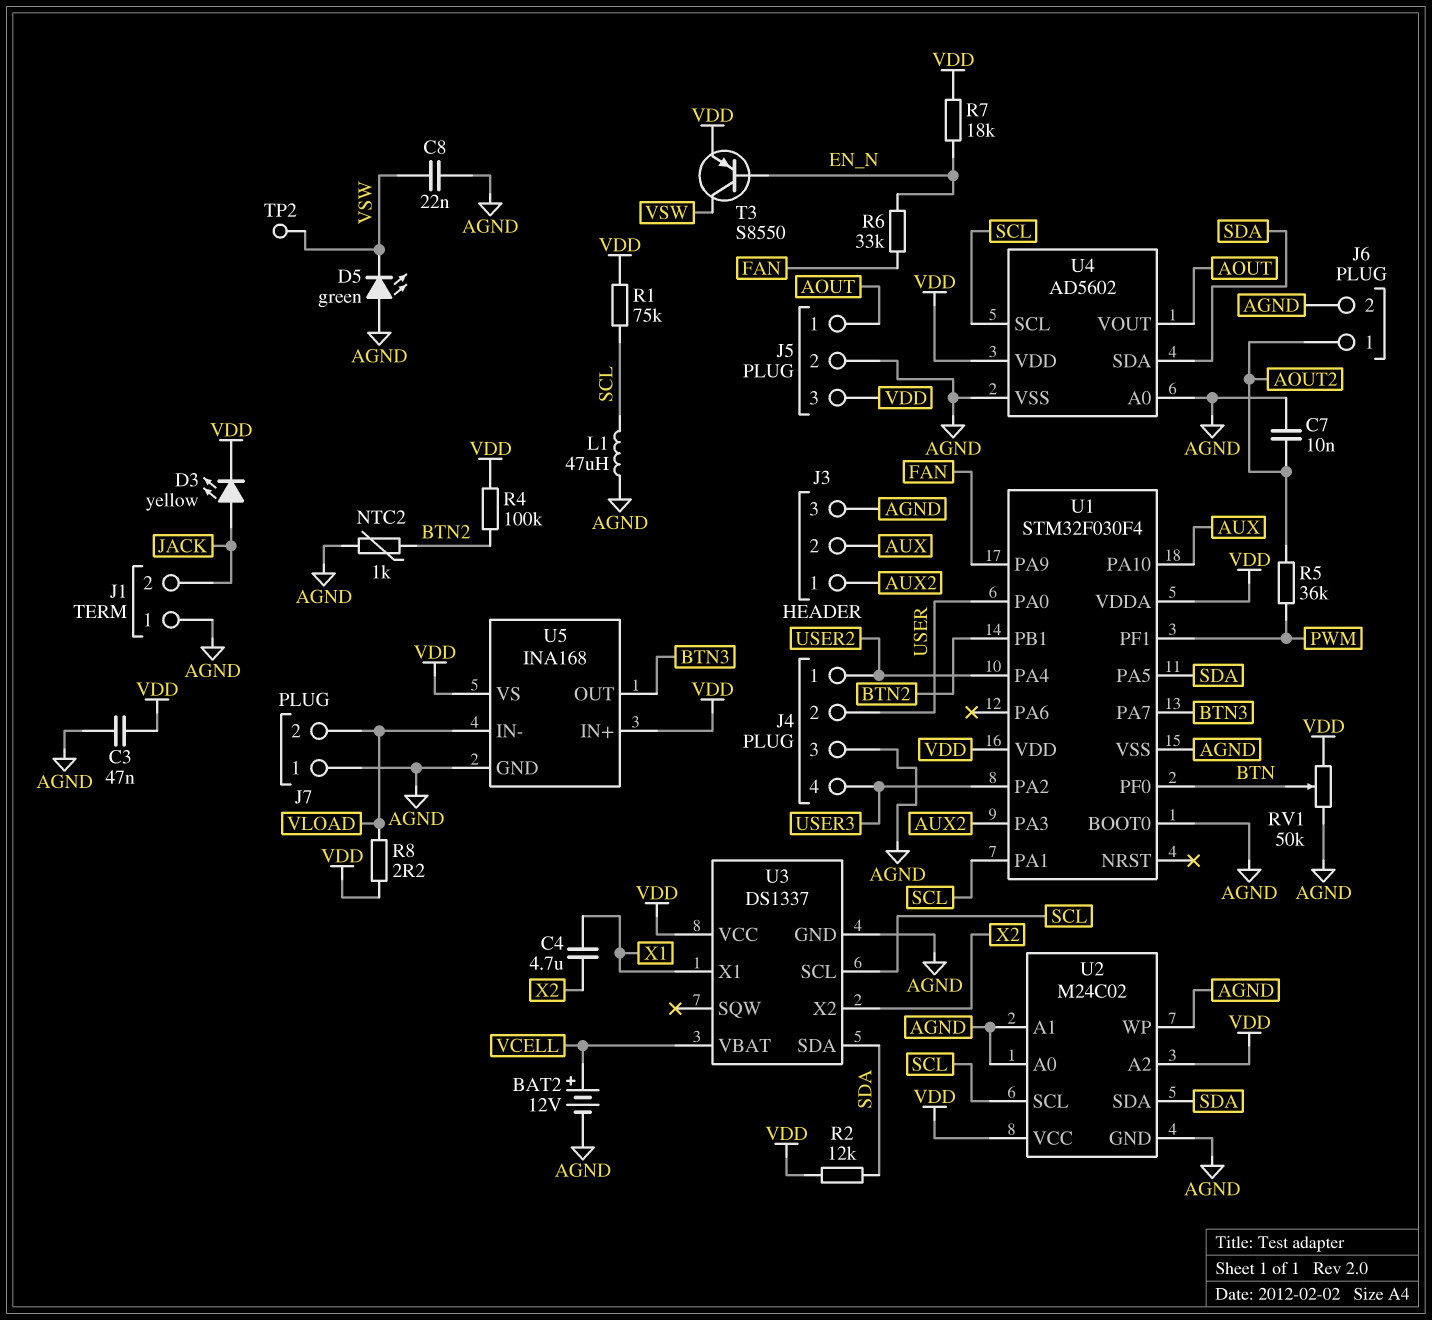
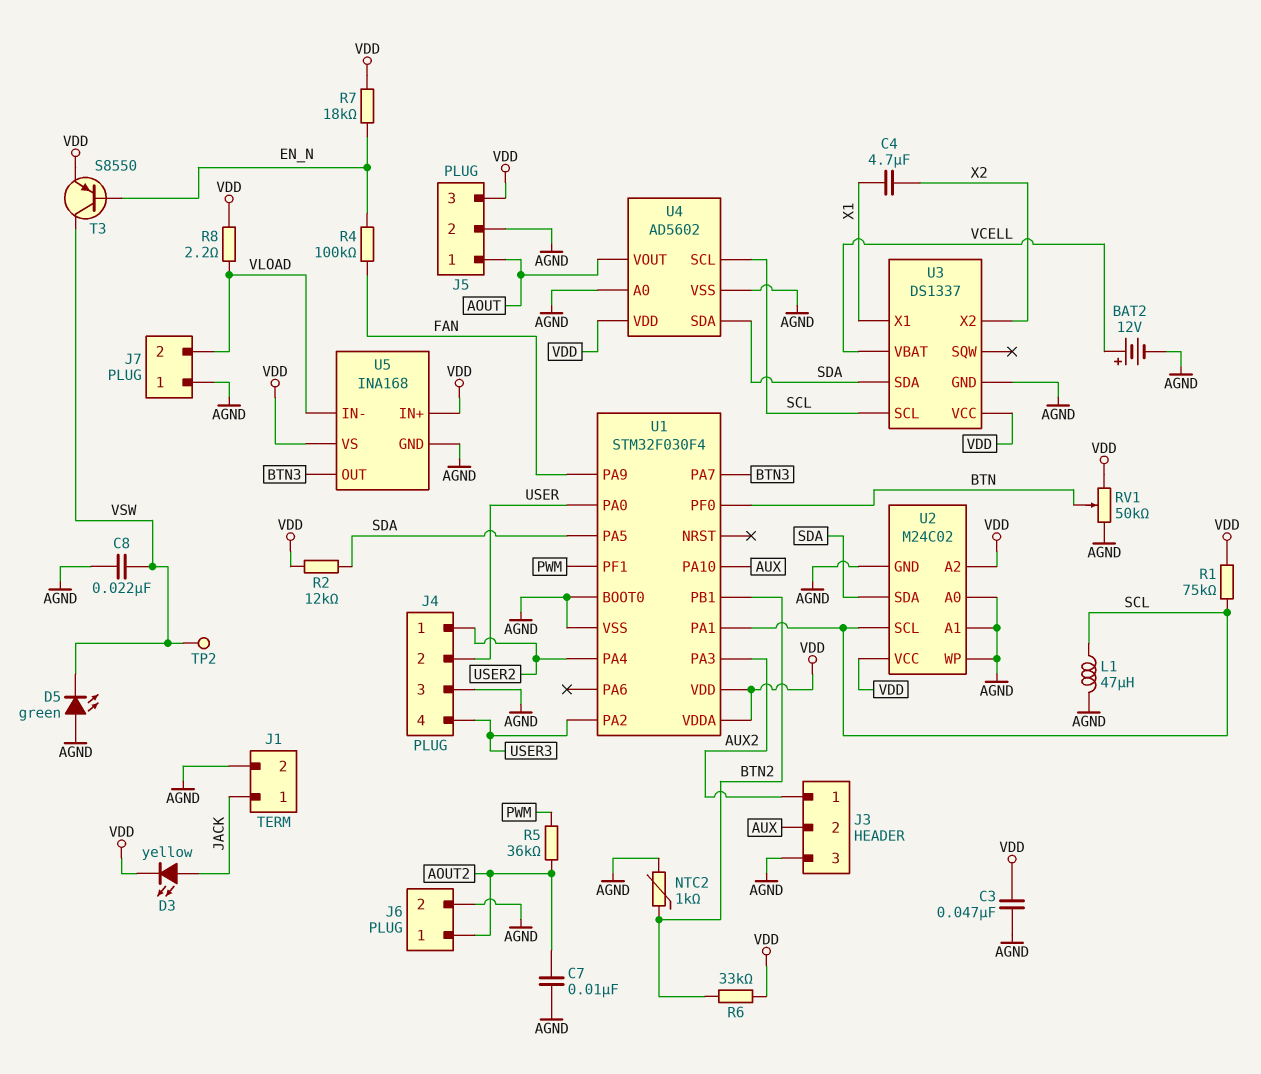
J1 pin 1: AGND -> JACK
J1 pin 2: JACK -> AGND
R4: 100k (BTN2, VDD) -> 100k (EN_N, FAN)
R6: 33k (EN_N, FAN) -> 33k (BTN2, VDD)

